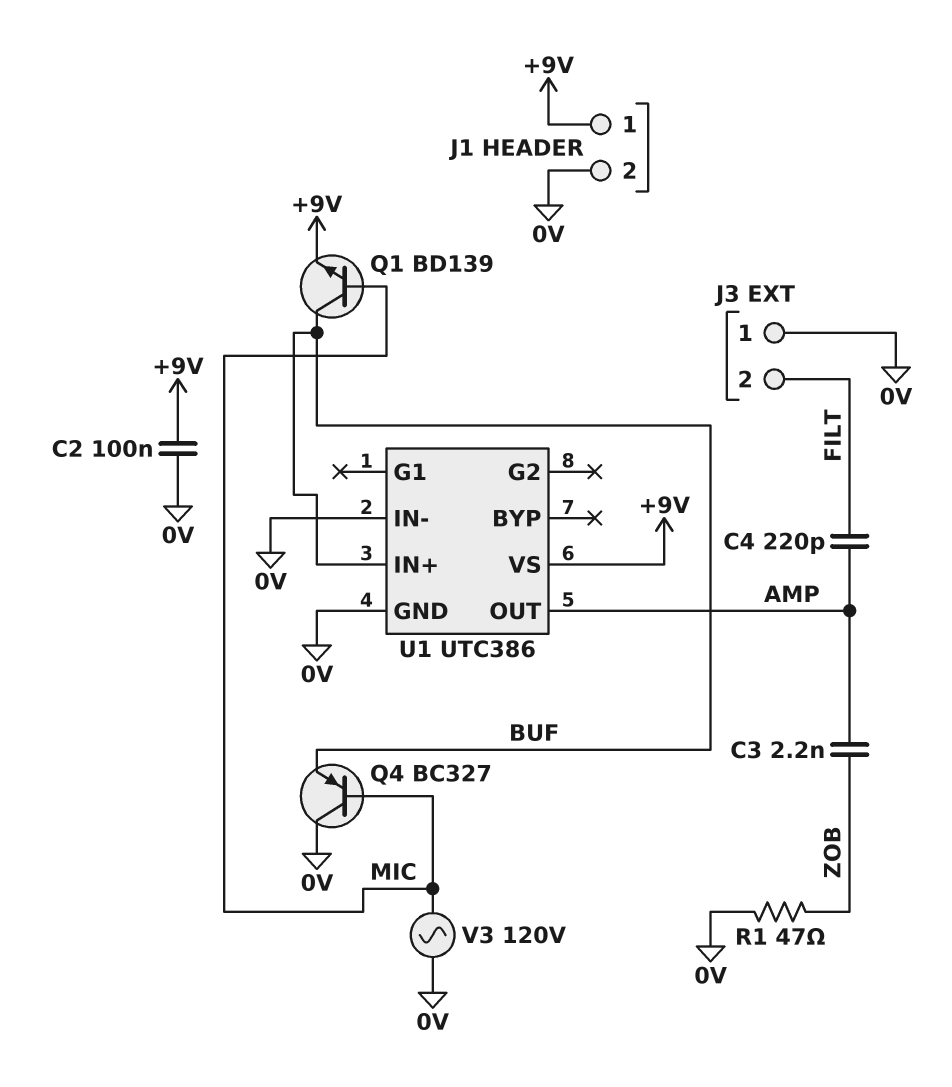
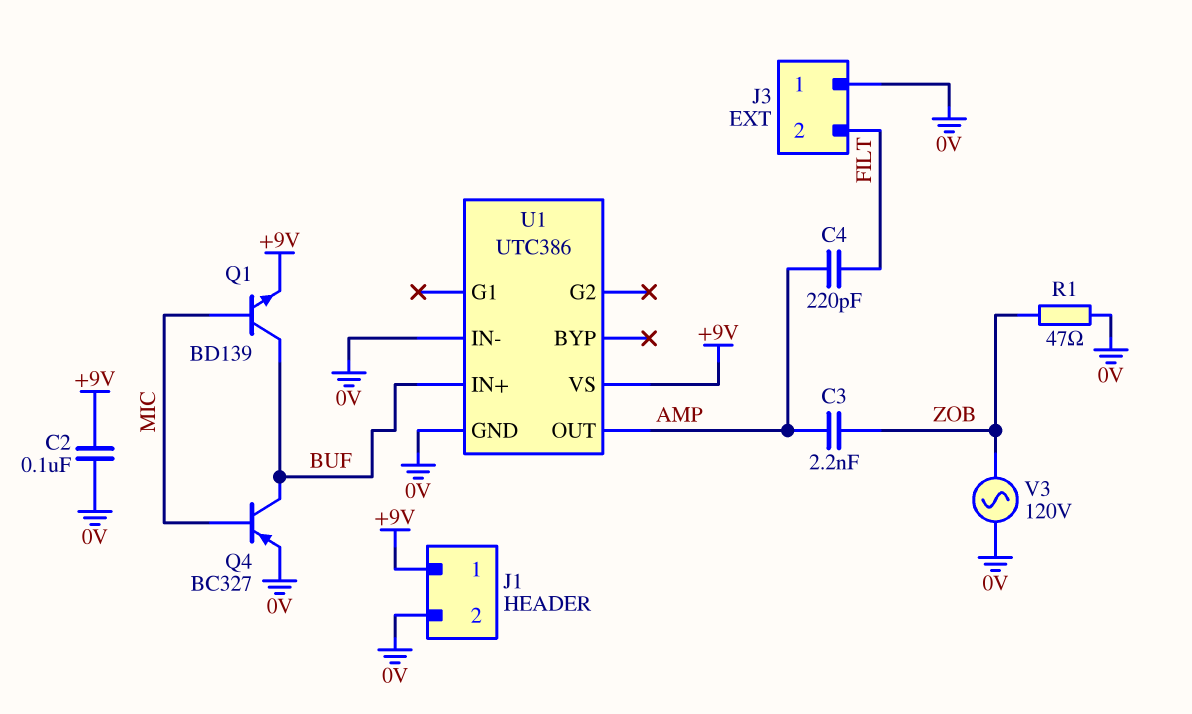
Q4: PNP BC327 (B MIC, C 0V, E BUF) -> PNP BC327 (B MIC, C BUF, E 0V)
V3: AC 120V (0V, MIC) -> AC 120V (0V, ZOB)

